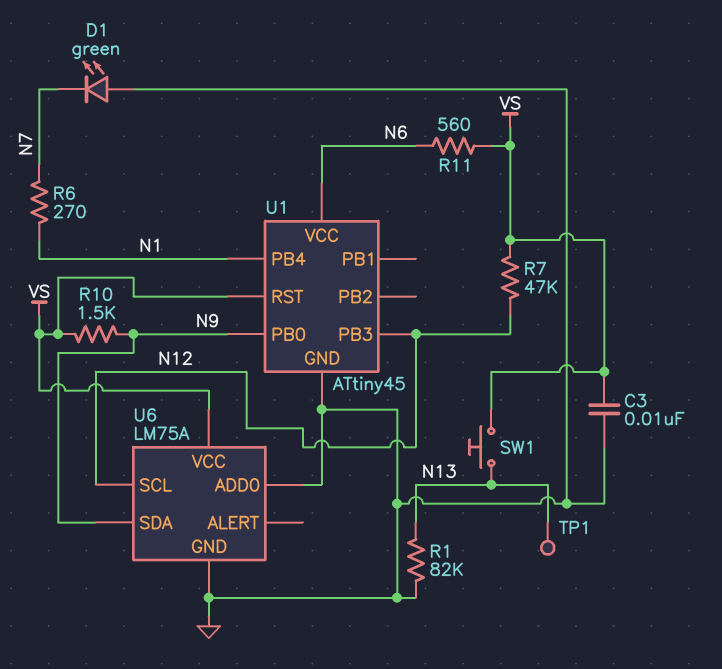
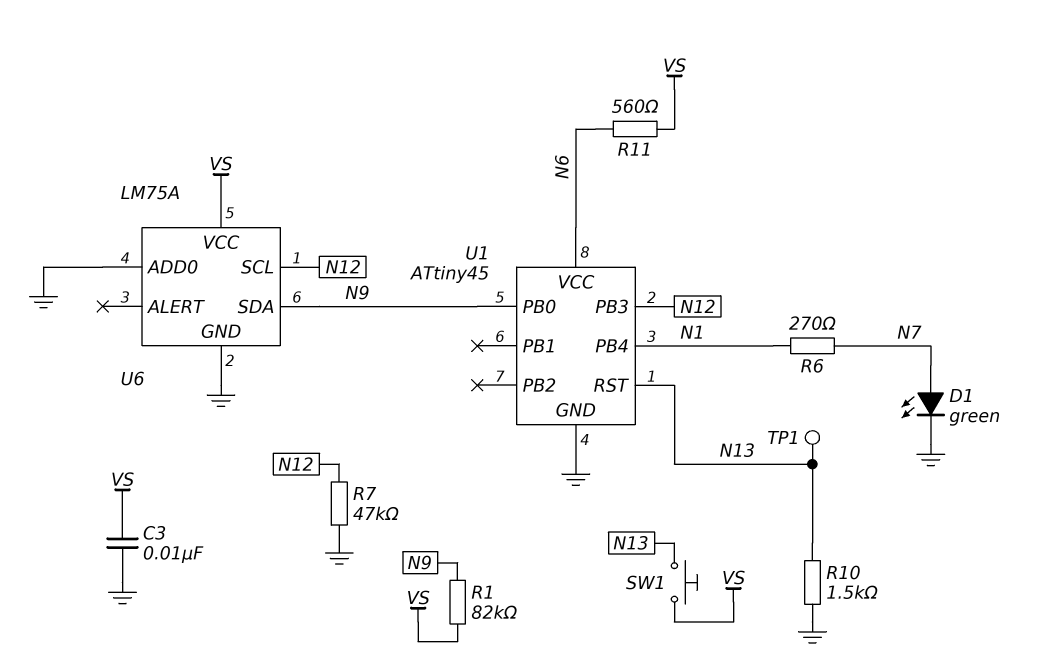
D1: LED green (A GND, K N7) -> LED green (A N7, K GND)
R1: 82k (GND, N13) -> 82k (N9, VS)
R7: 47k (N12, VS) -> 47k (GND, N12)
R10: 1.5k (N9, VS) -> 1.5k (GND, N13)
U1 pin RST: VS -> N13

